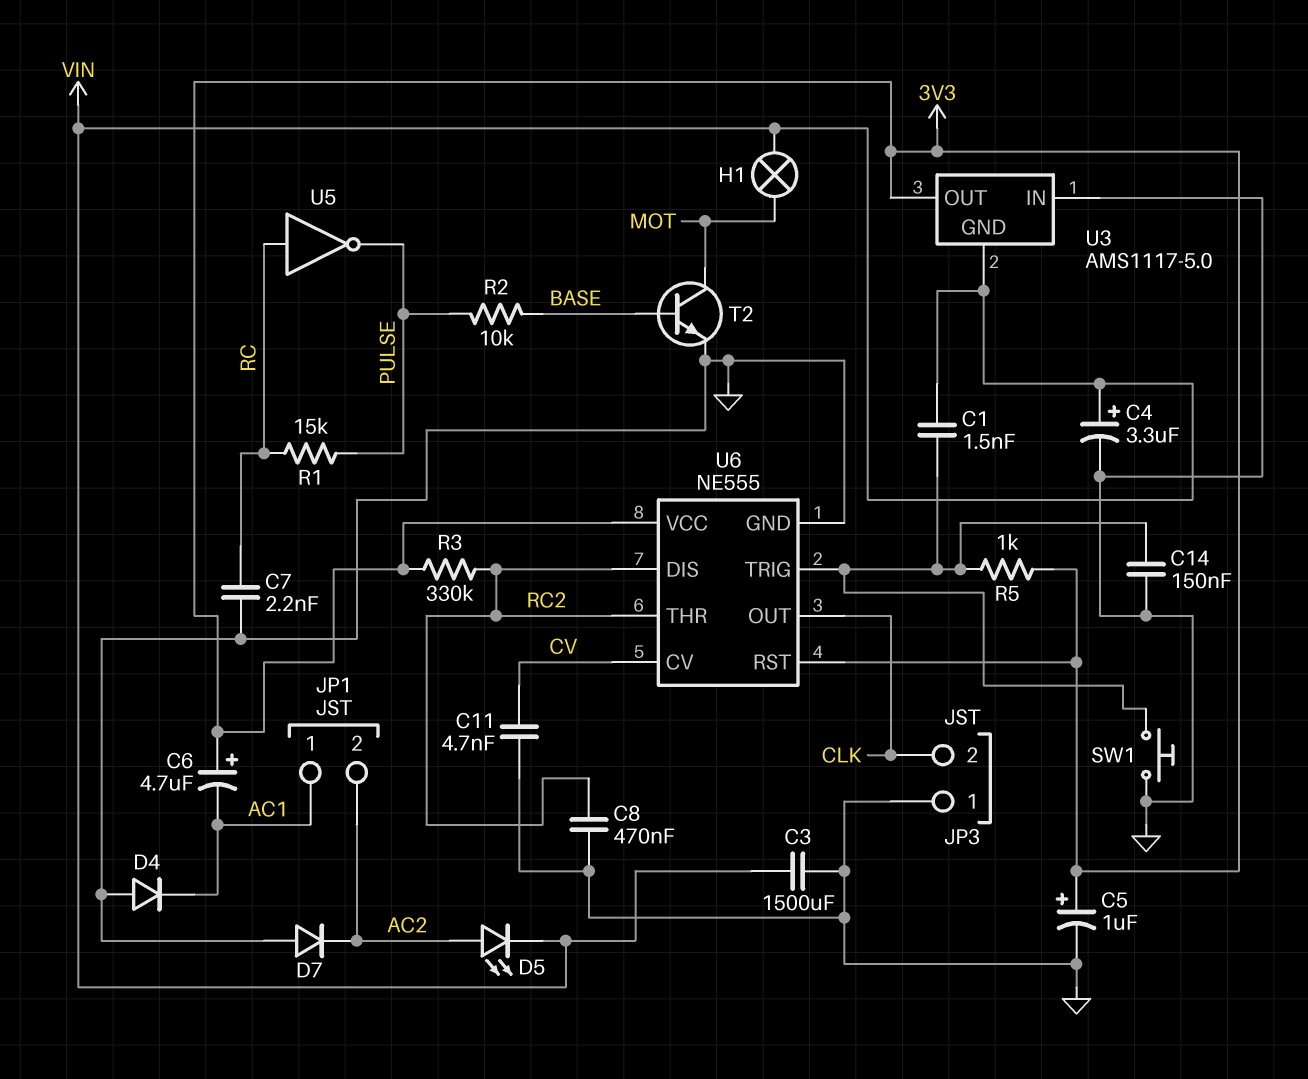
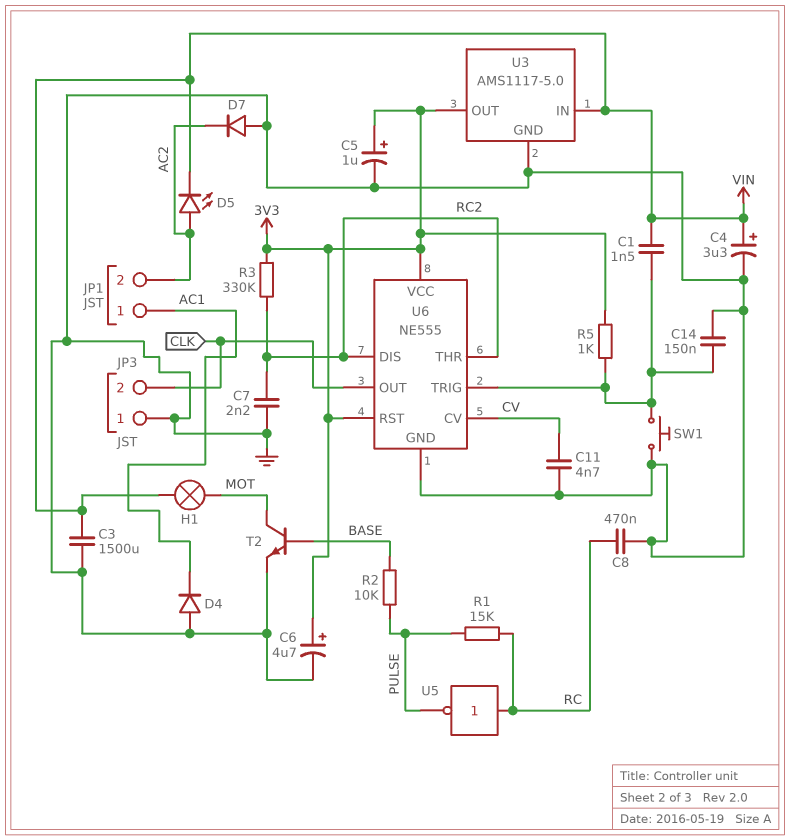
C6: 4.7uF (plus 3V3, minus AC1) -> 4.7uF (plus 3V3, minus GND)
C7: 2.2nF (GND, RC) -> 2.2nF (GND, RC2)
C8: 470nF (GND, RC2) -> 470nF (GND, RC)
U3 pin GND: VIN -> GND
U3 pin IN: GND -> VIN

